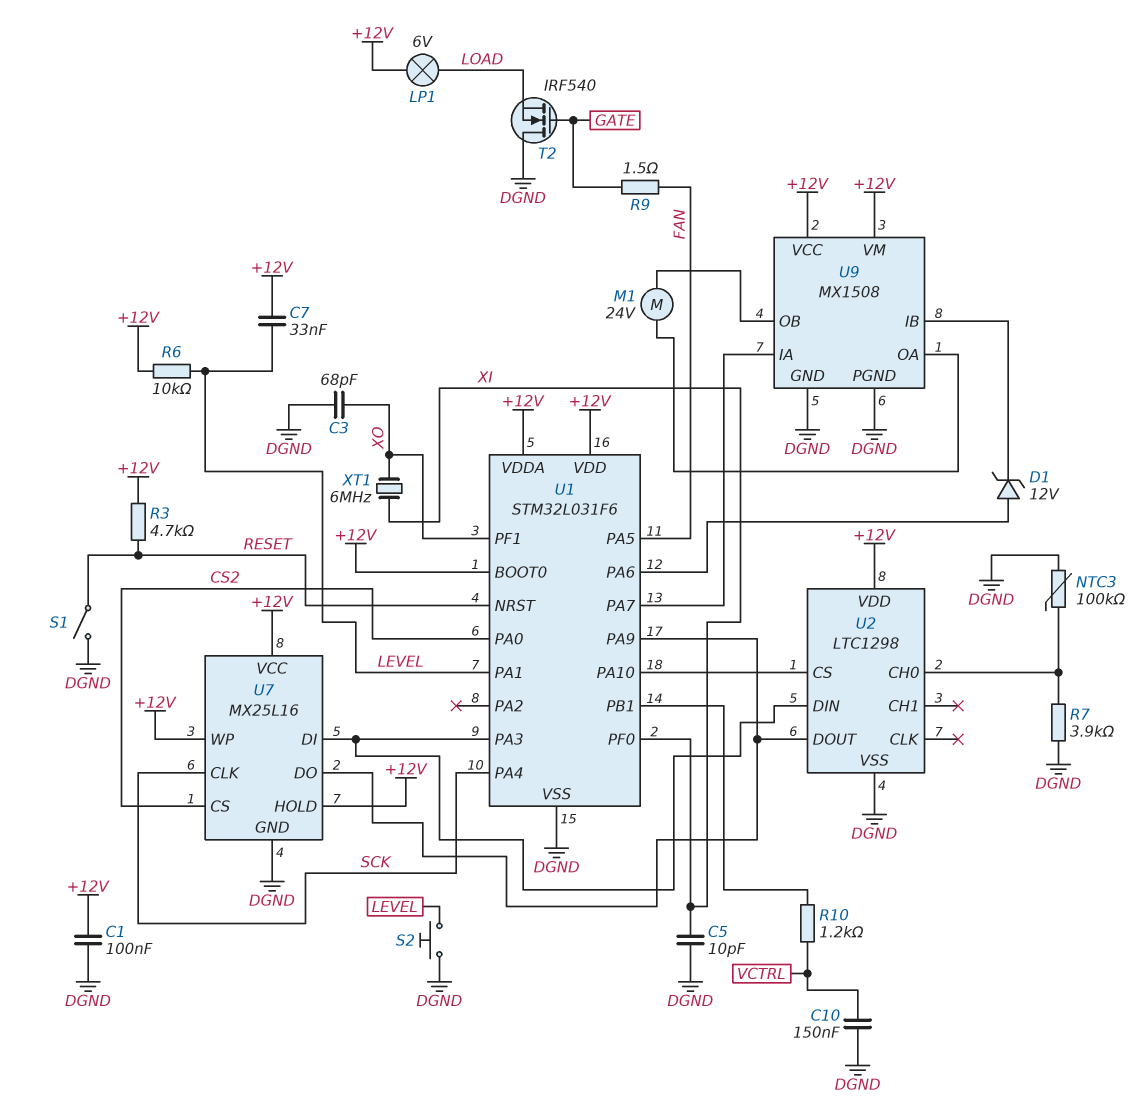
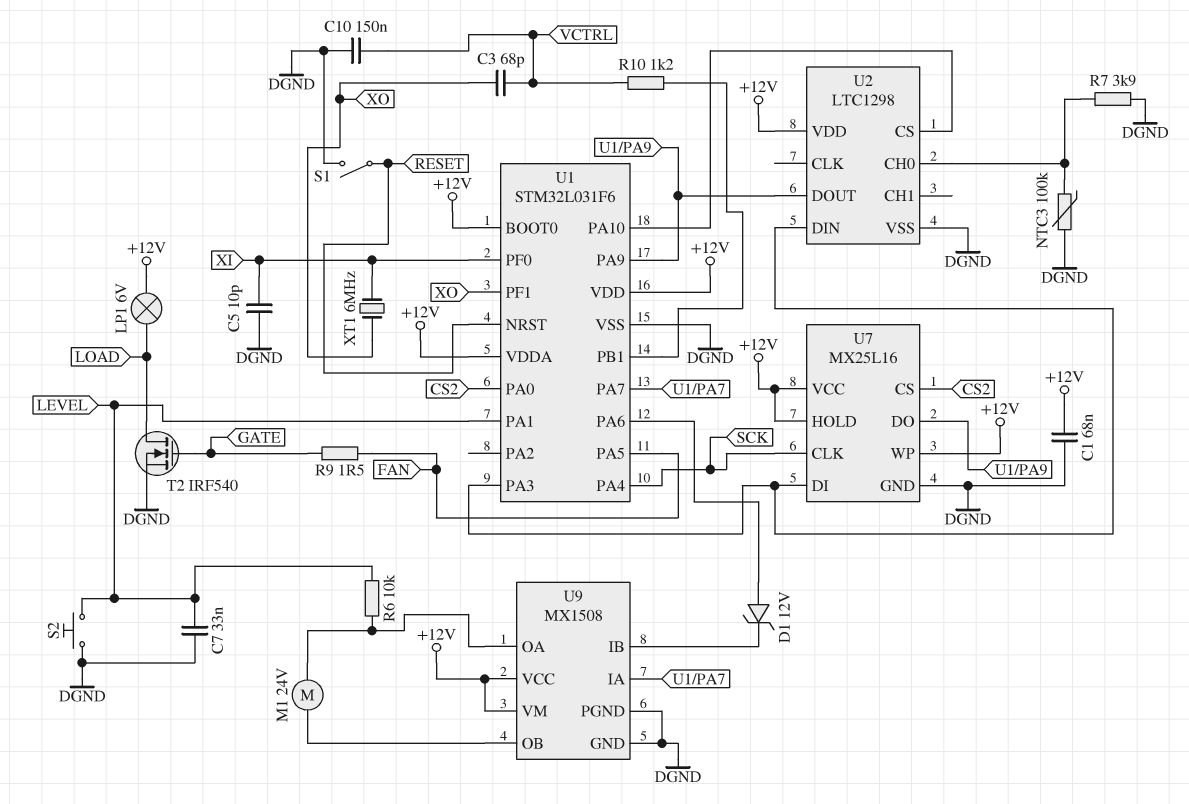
C1: 100nF (+12V, DGND) -> 68nF (+12V, DGND)
C3: 68pF (DGND, XO) -> 68pF (VCTRL, XO)
C7: 33nF (+12V, LEVEL) -> 33nF (DGND, LEVEL)
R3: 4.7k (+12V, RESET) -> none
R6: 10k (+12V, LEVEL) -> 10k (LEVEL, U9/OA)
T2: NMOS IRF540 (G GATE, D DGND, S LOAD) -> NMOS IRF540 (G GATE, D LOAD, S DGND)

